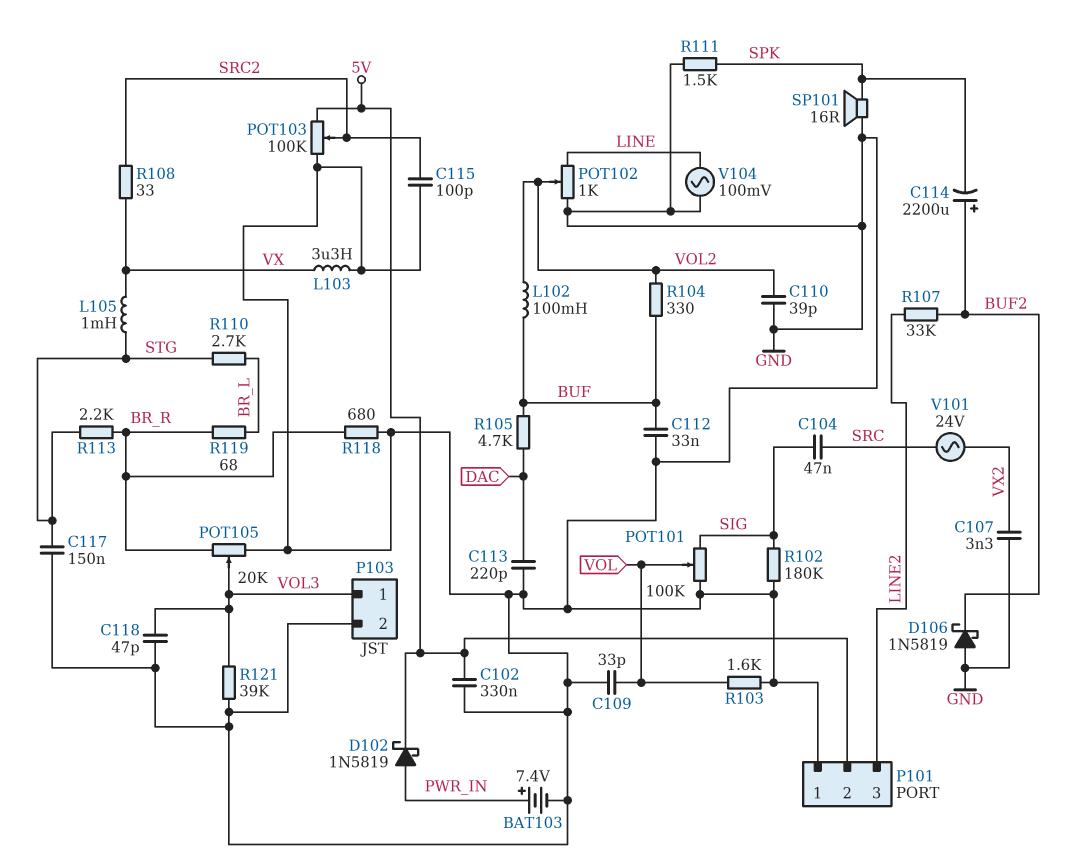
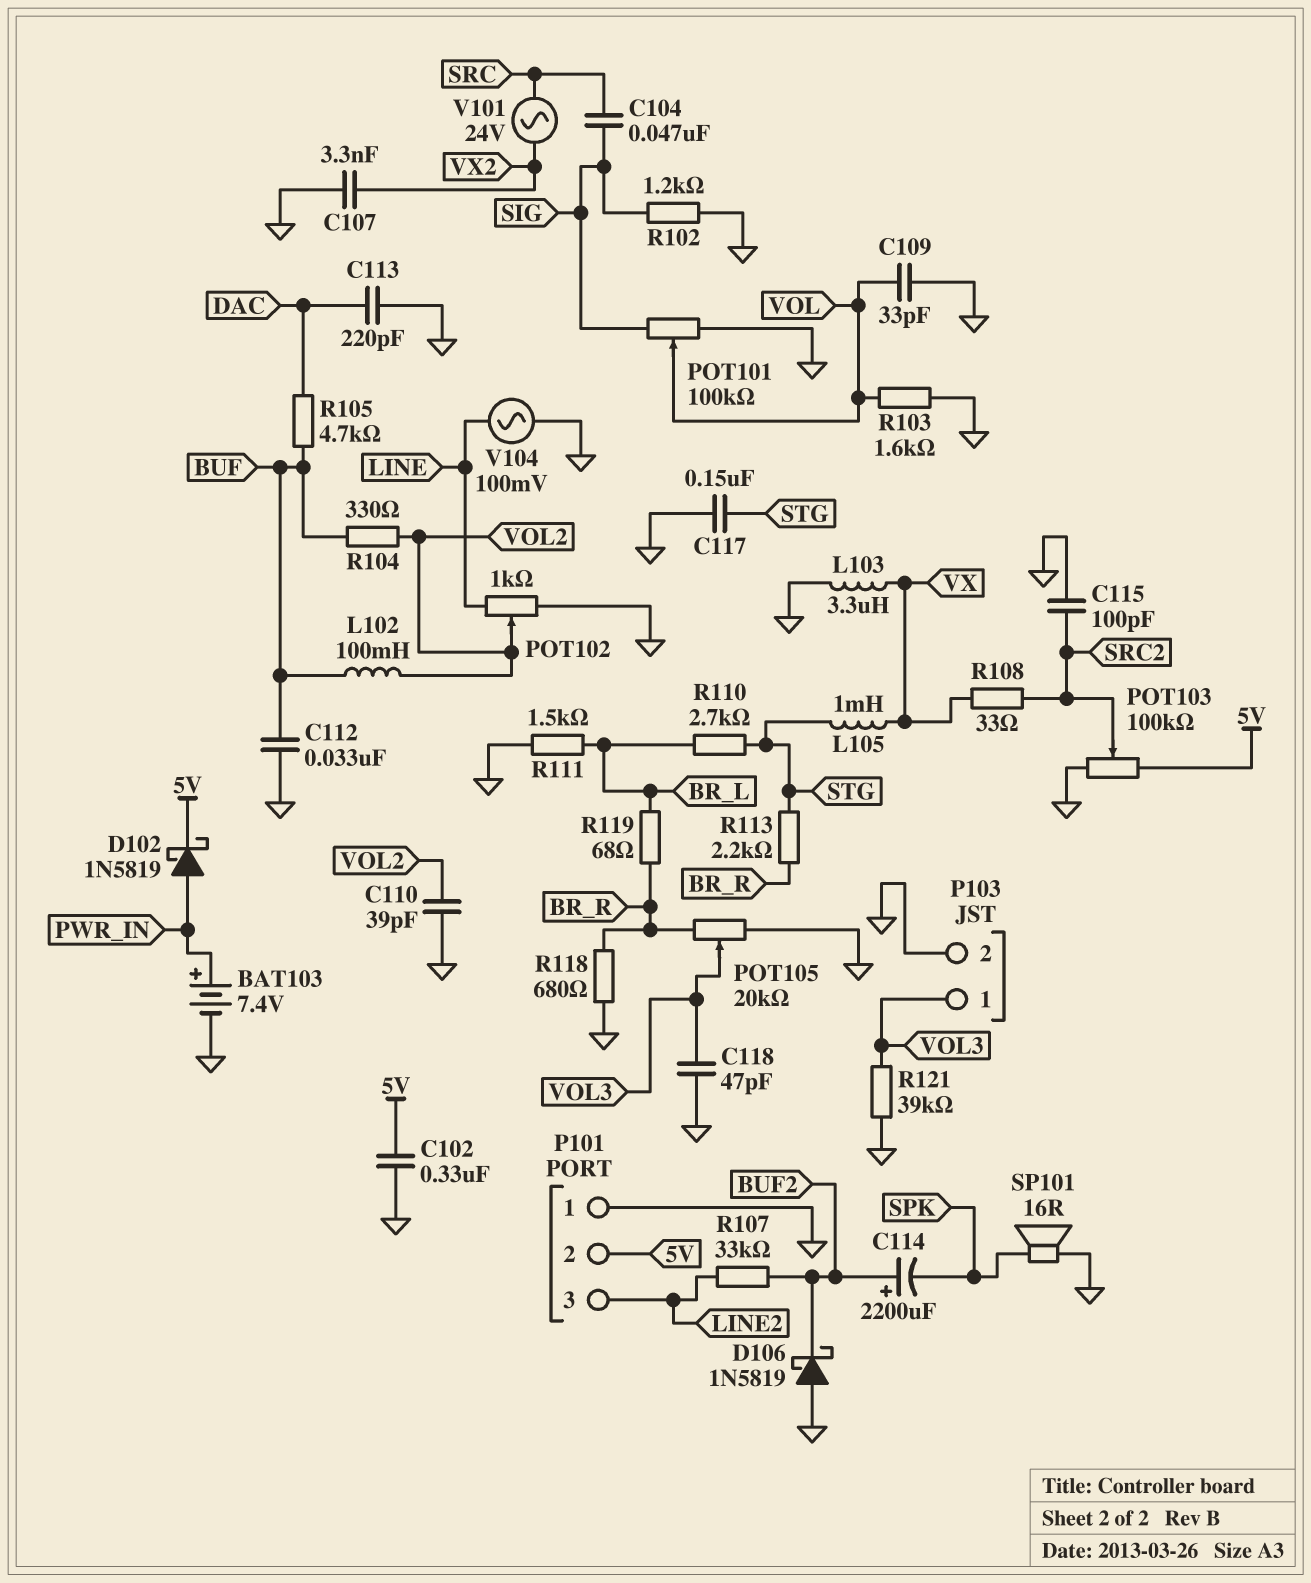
R102: 180k (GND, SIG) -> 1.2k (GND, SIG)
R111: 1.5k (GND, SPK) -> 1.5k (BR_L, GND)

